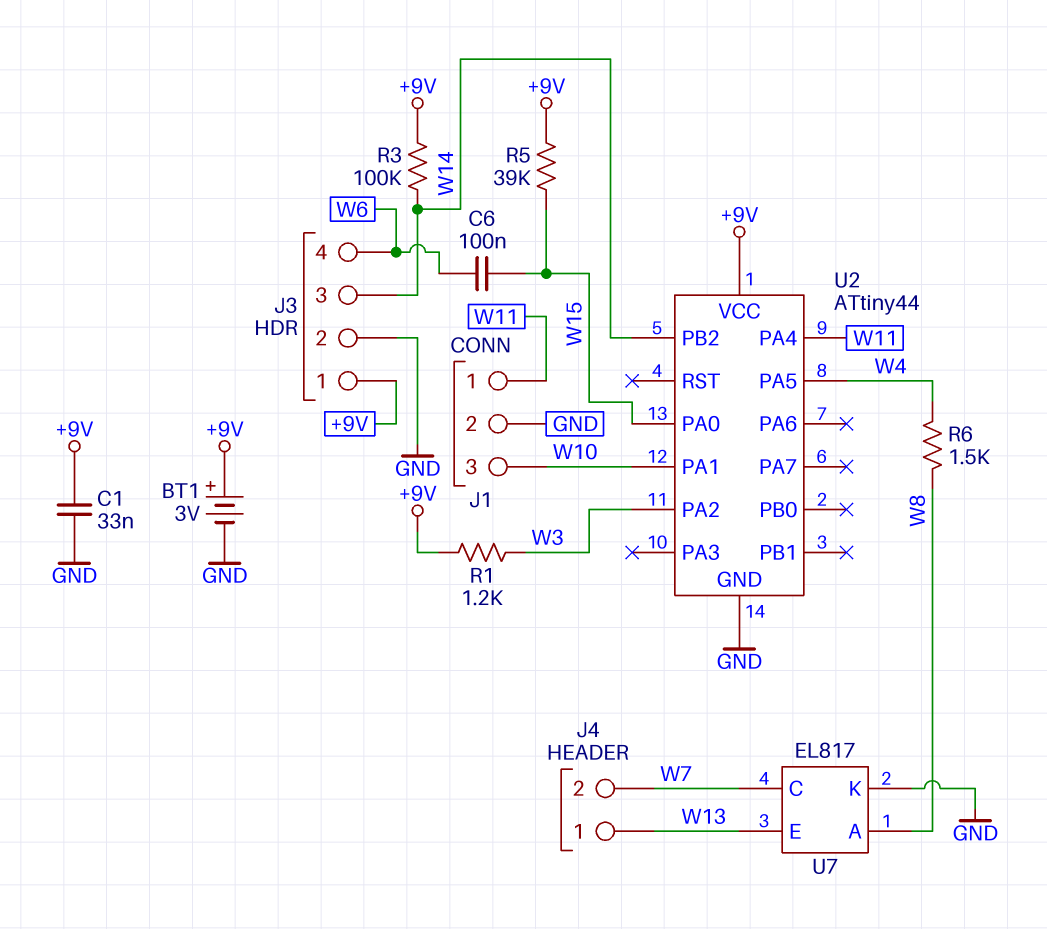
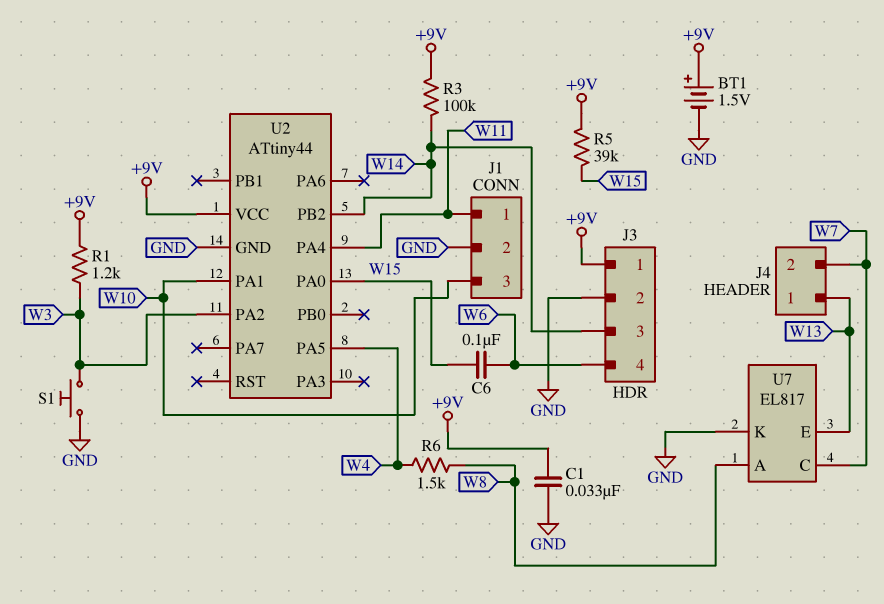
BT1: 3V (plus +9V, minus GND) -> 1.5V (plus +9V, minus GND)
S1: none -> button (GND, W3)

